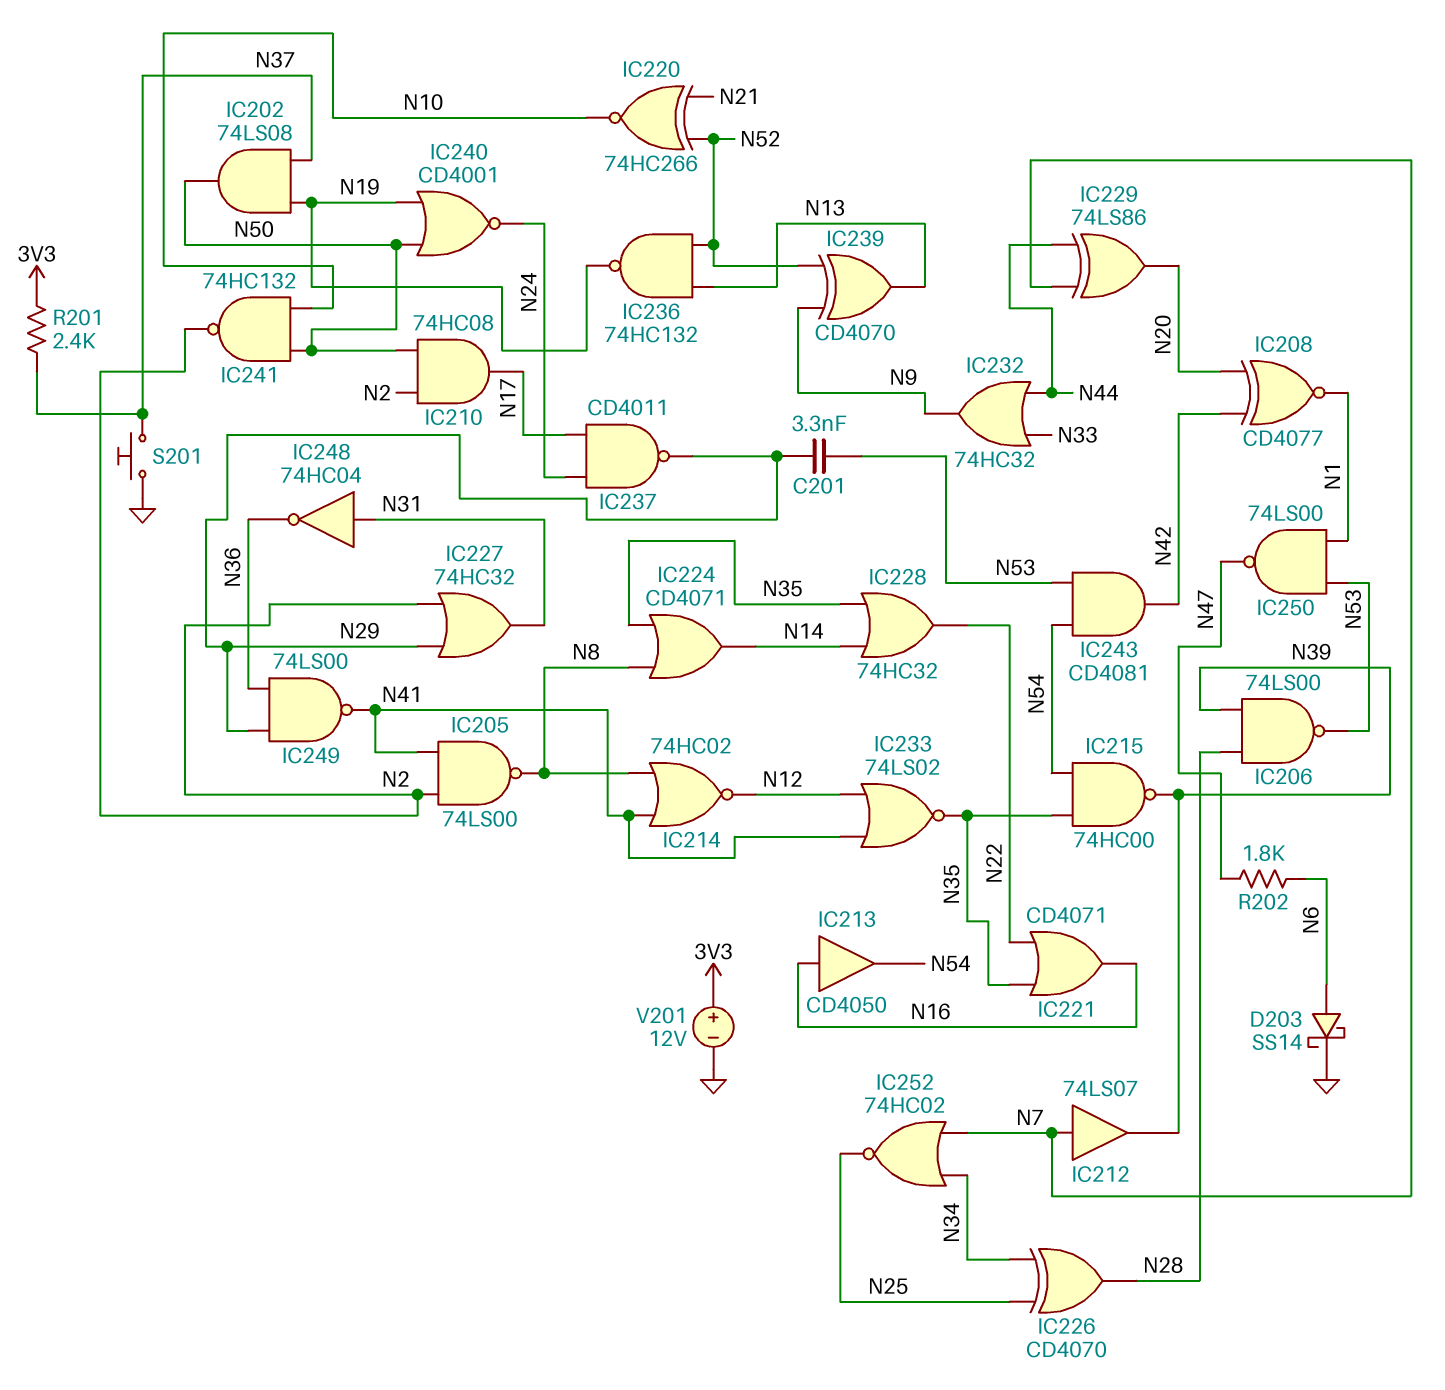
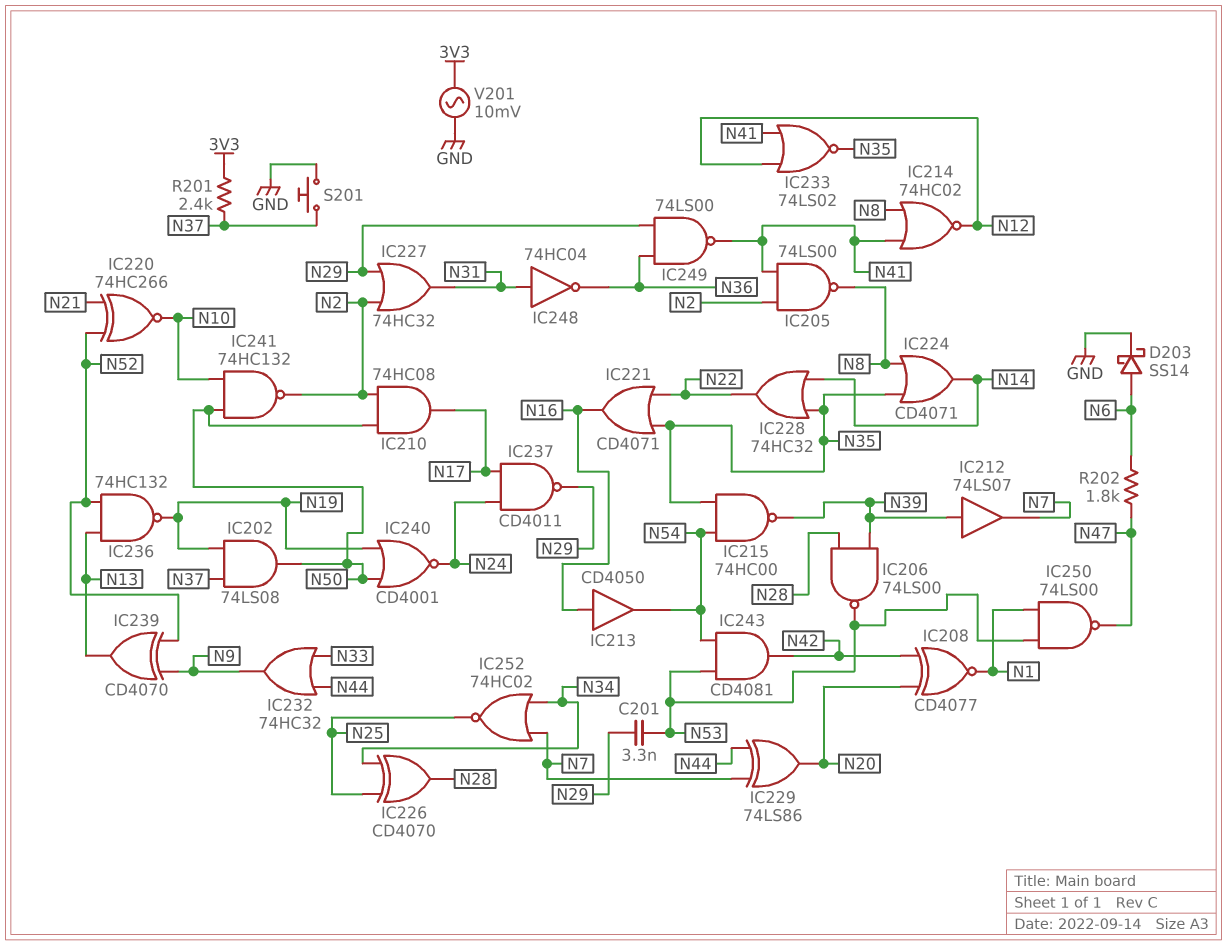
IC212: buffer 74LS07 (in N7, out N39) -> buffer 74LS07 (in N39, out N7)
V201: 12V (plus 3V3, minus GND) -> AC 10mV (3V3, GND)

